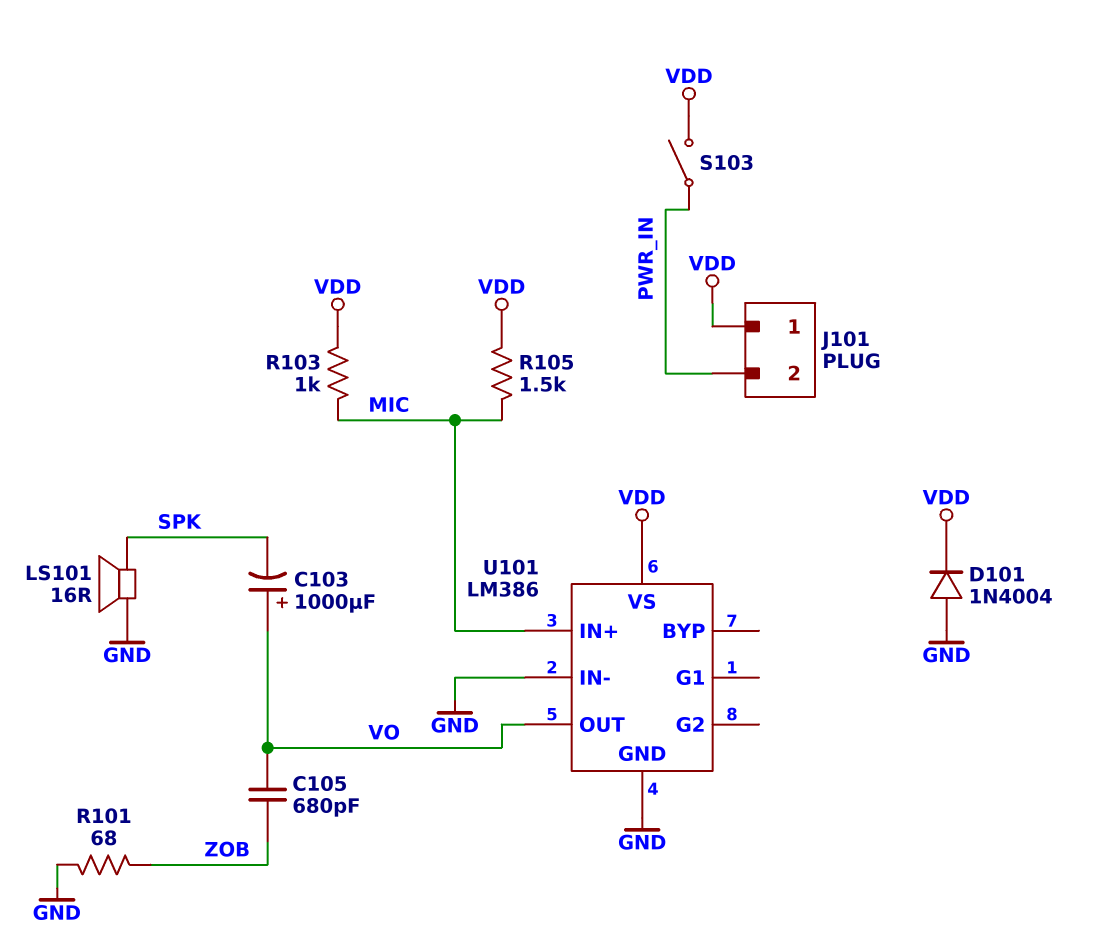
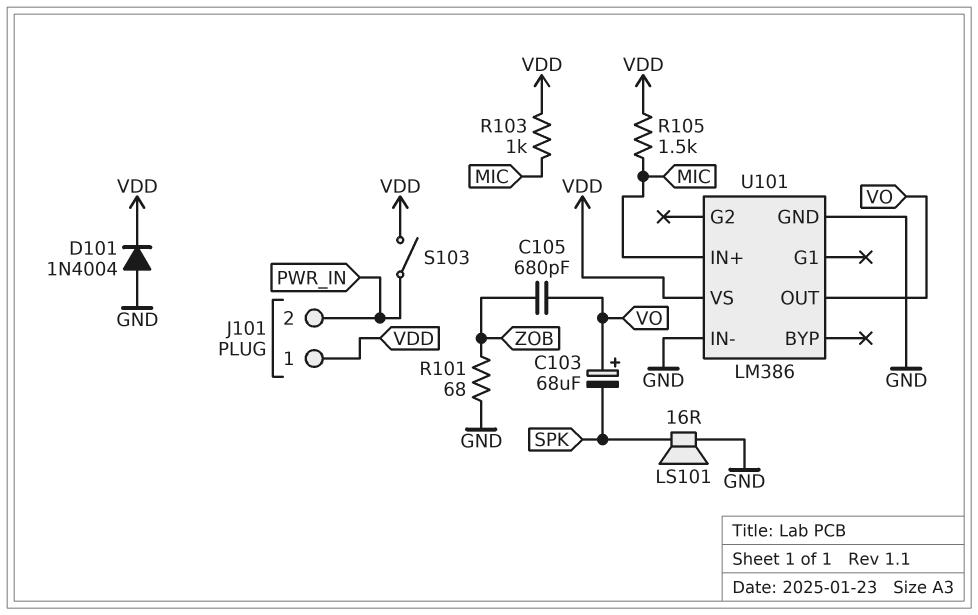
C103: 1000uF (plus VO, minus SPK) -> 68uF (plus VO, minus SPK)

